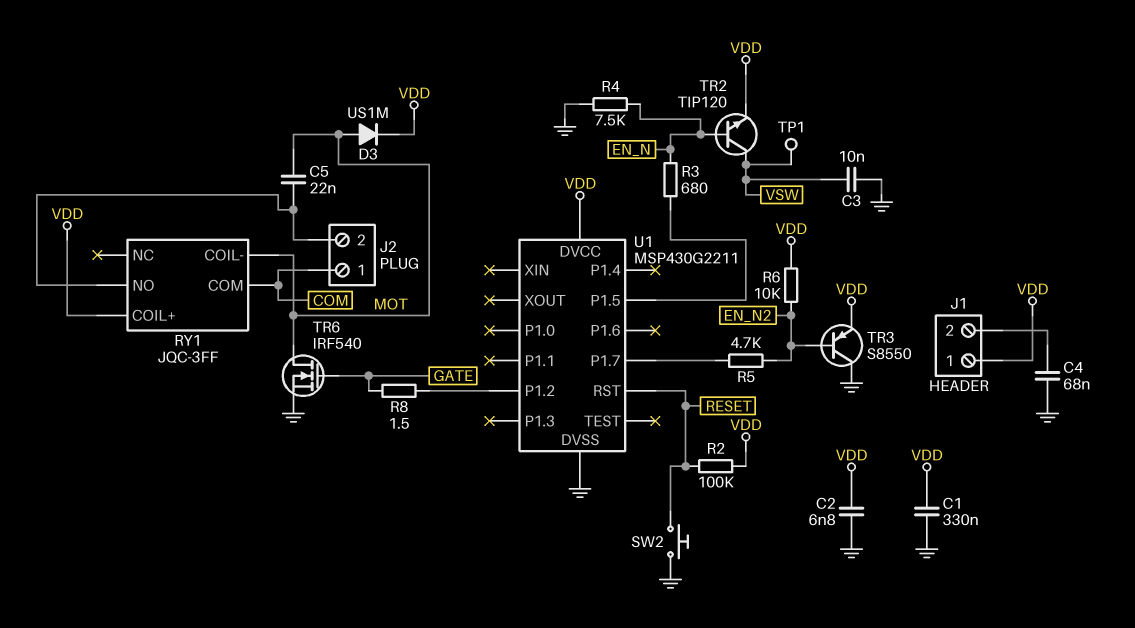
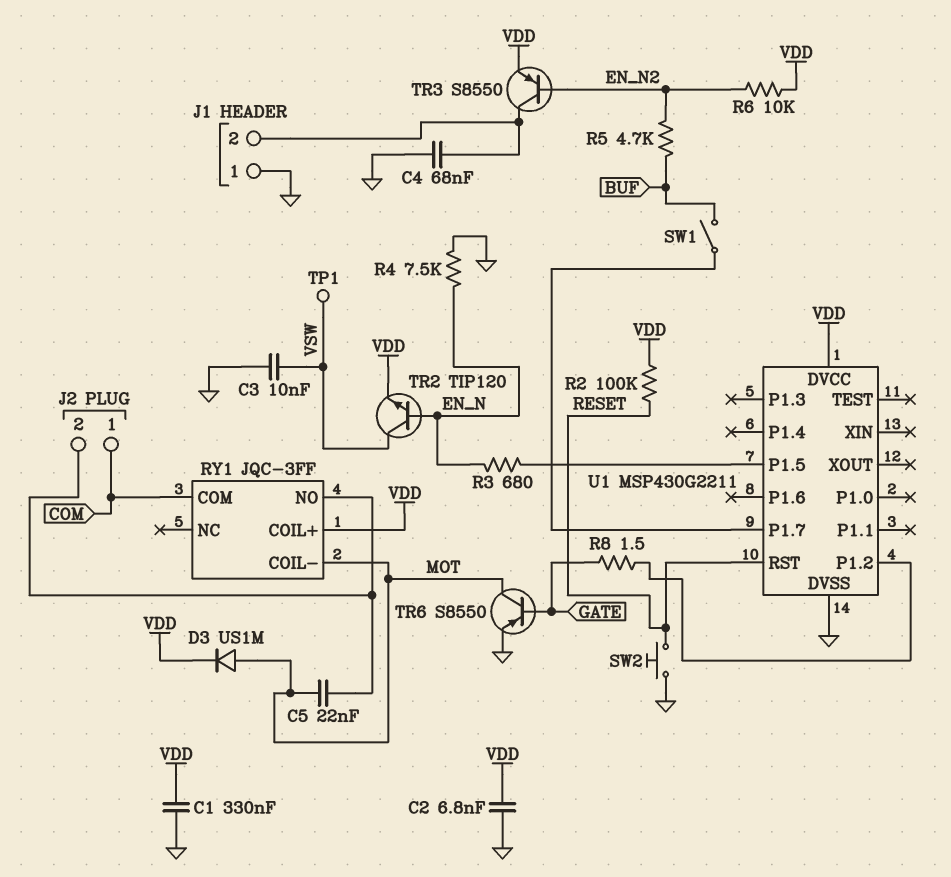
J1 pin 1: VDD -> GND
R5: 4.7k (EN_N2, U1/P1.7) -> 4.7k (BUF, EN_N2)
SW1: none -> switch (BUF, U1/P1.7)
TR3: PNP S8550 (B EN_N2, C GND, E VDD) -> PNP S8550 (B EN_N2, C J1/2, E VDD)
TR6: NMOS IRF540 (G GATE, D MOT, S GND) -> PNP S8550 (B GATE, C MOT, E GND)

